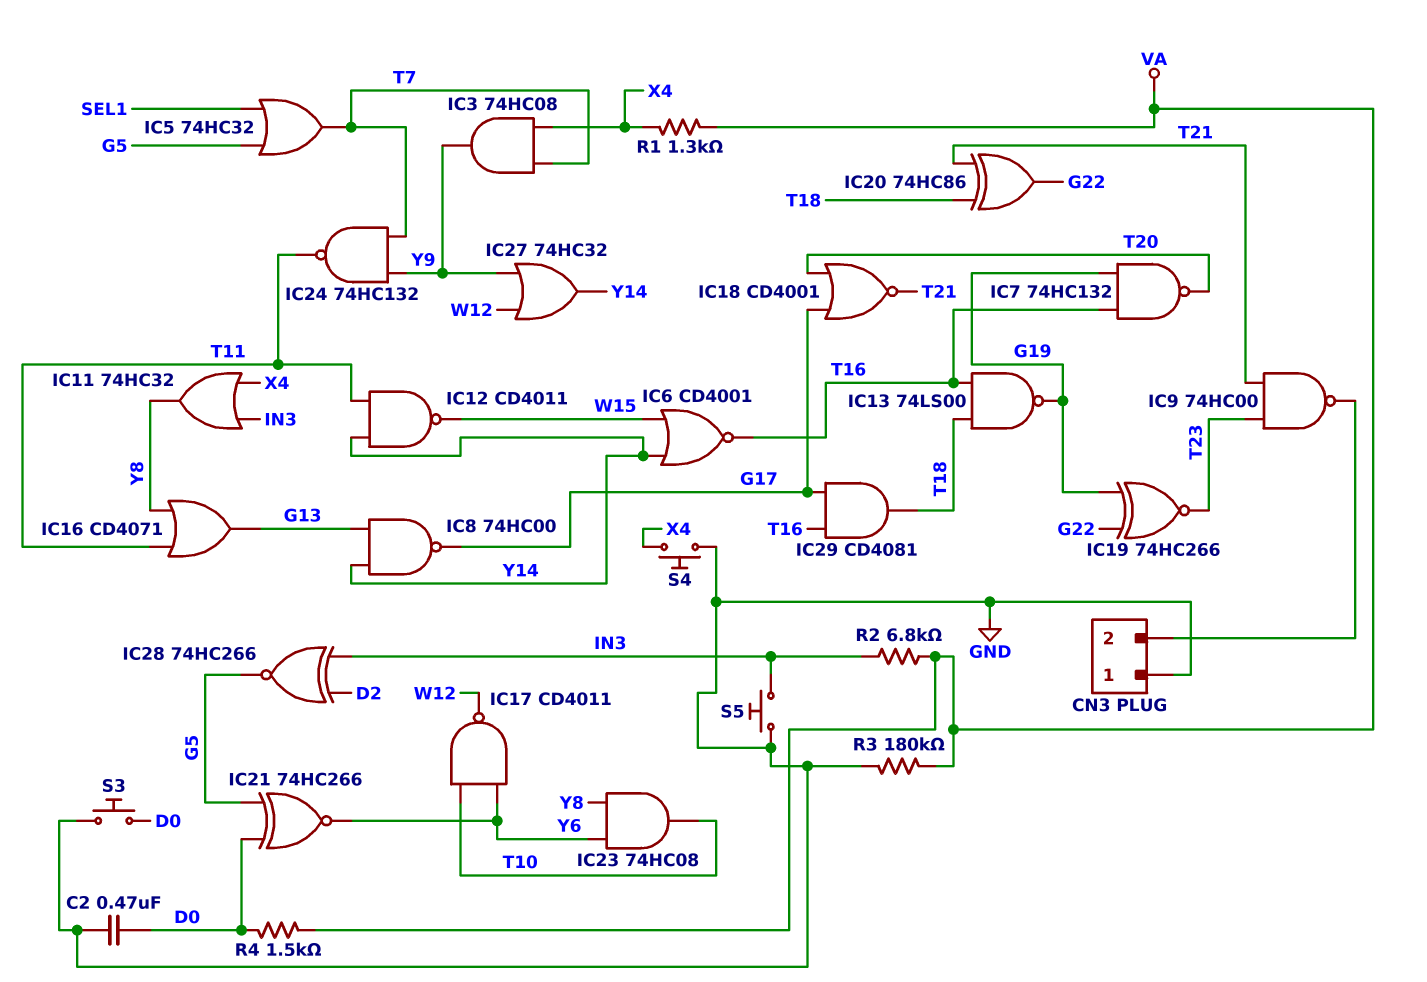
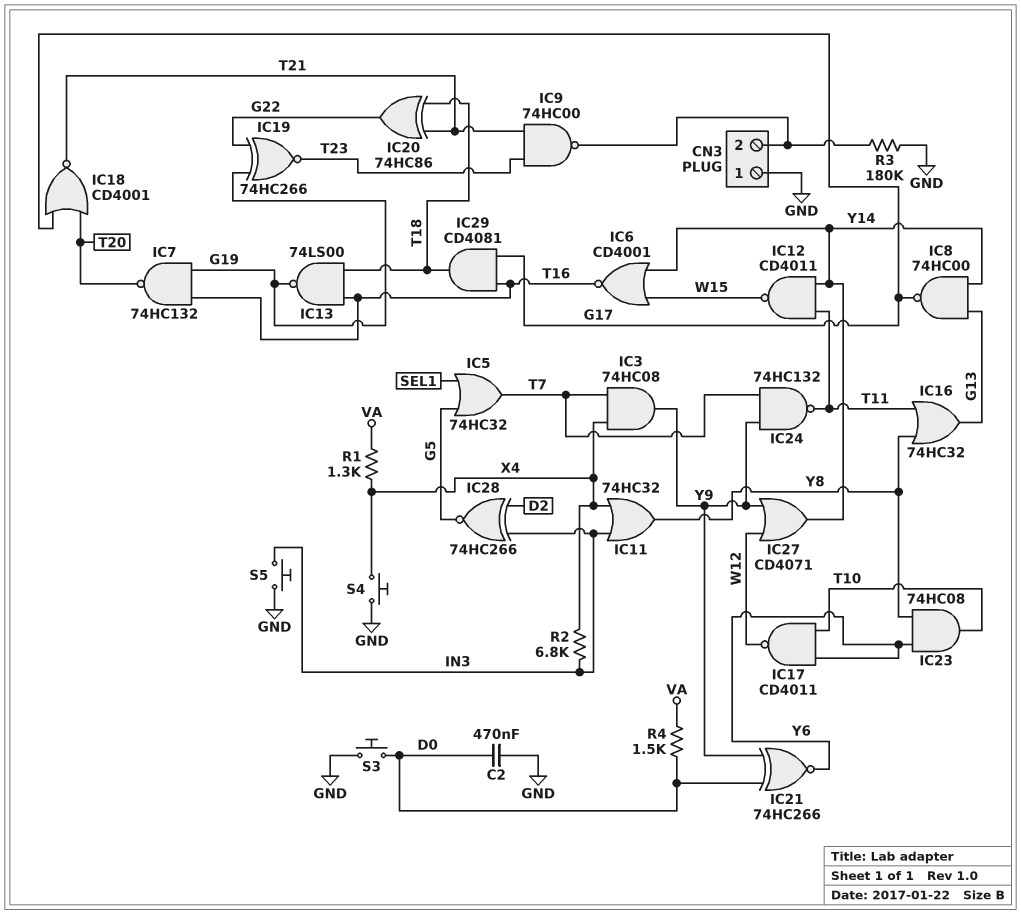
IC16: OR CD4071 (in T11, in Y8, out G13) -> OR 74HC32 (in T11, in Y8, out G13)
IC21: XNOR 74HC266 (in D0, in G5, out Y6) -> XNOR 74HC266 (in D0, in Y9, out Y6)
IC27: OR 74HC32 (in W12, in Y9, out Y14) -> OR CD4071 (in W12, in Y9, out Y14)
R2: 6.8k (IN3, VA) -> 6.8k (IN3, X4)
R3: 180k (GND, VA) -> 180k (CN3/2, GND)

